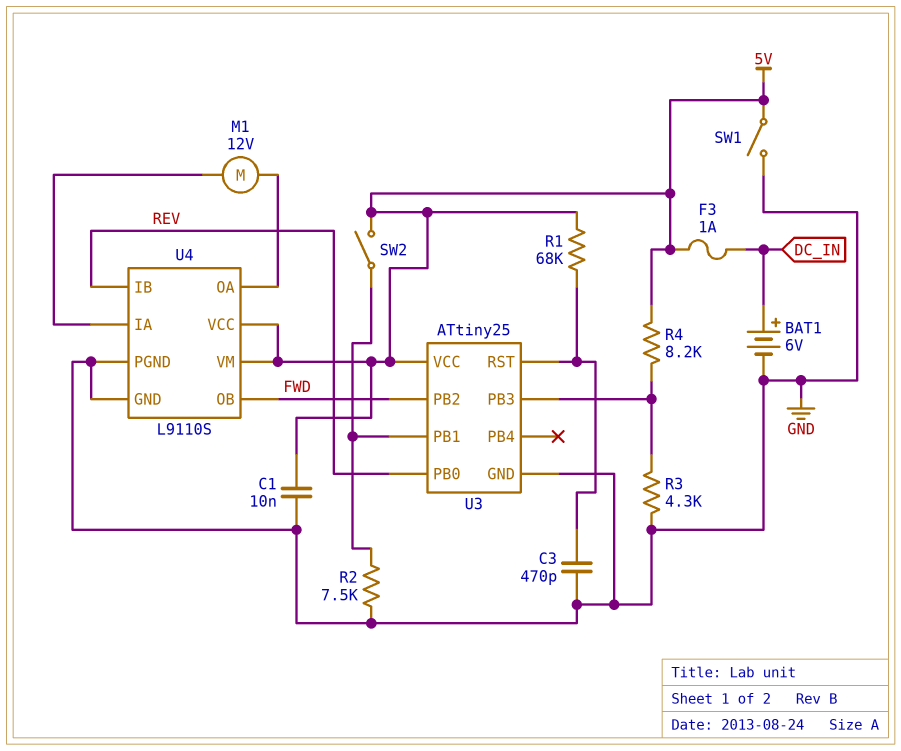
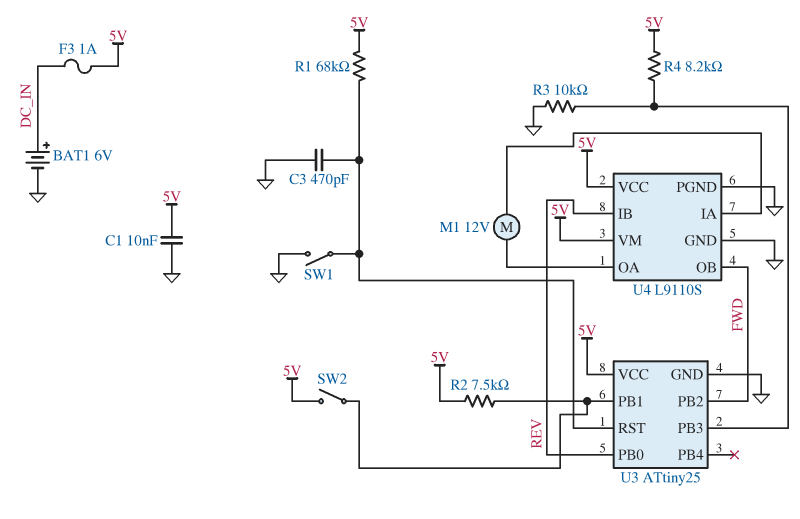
R2: 7.5k (GND, U3/PB1) -> 7.5k (5V, U3/PB1)
R3: 4.3k (GND, U3/PB3) -> 10k (GND, U3/PB3)
SW1: switch (5V, GND) -> switch (GND, U3/RST)

